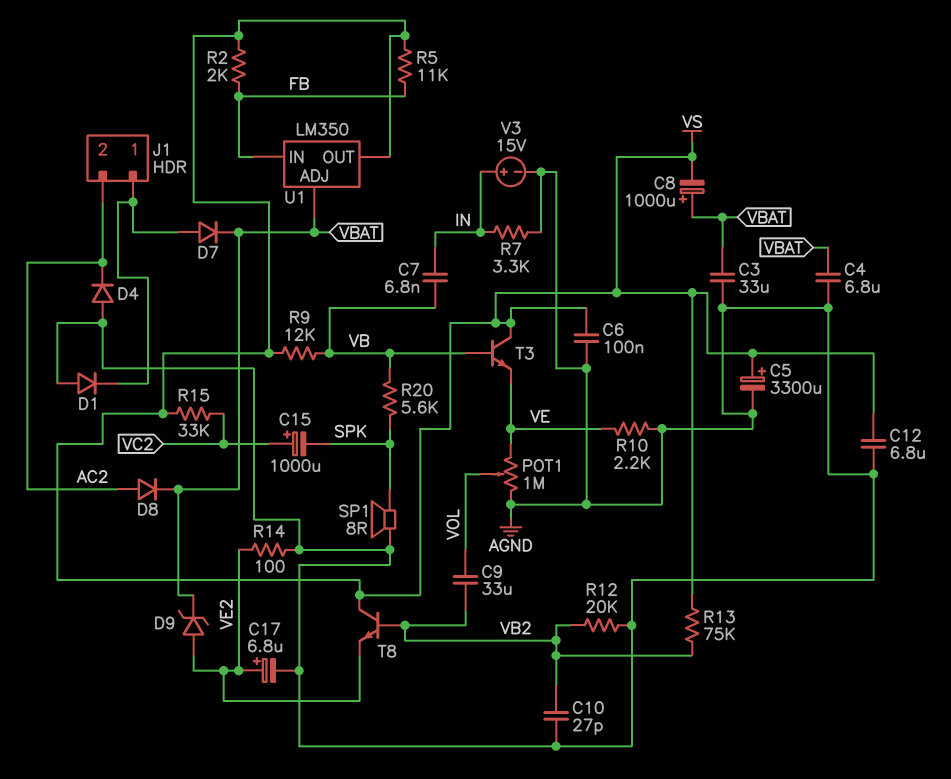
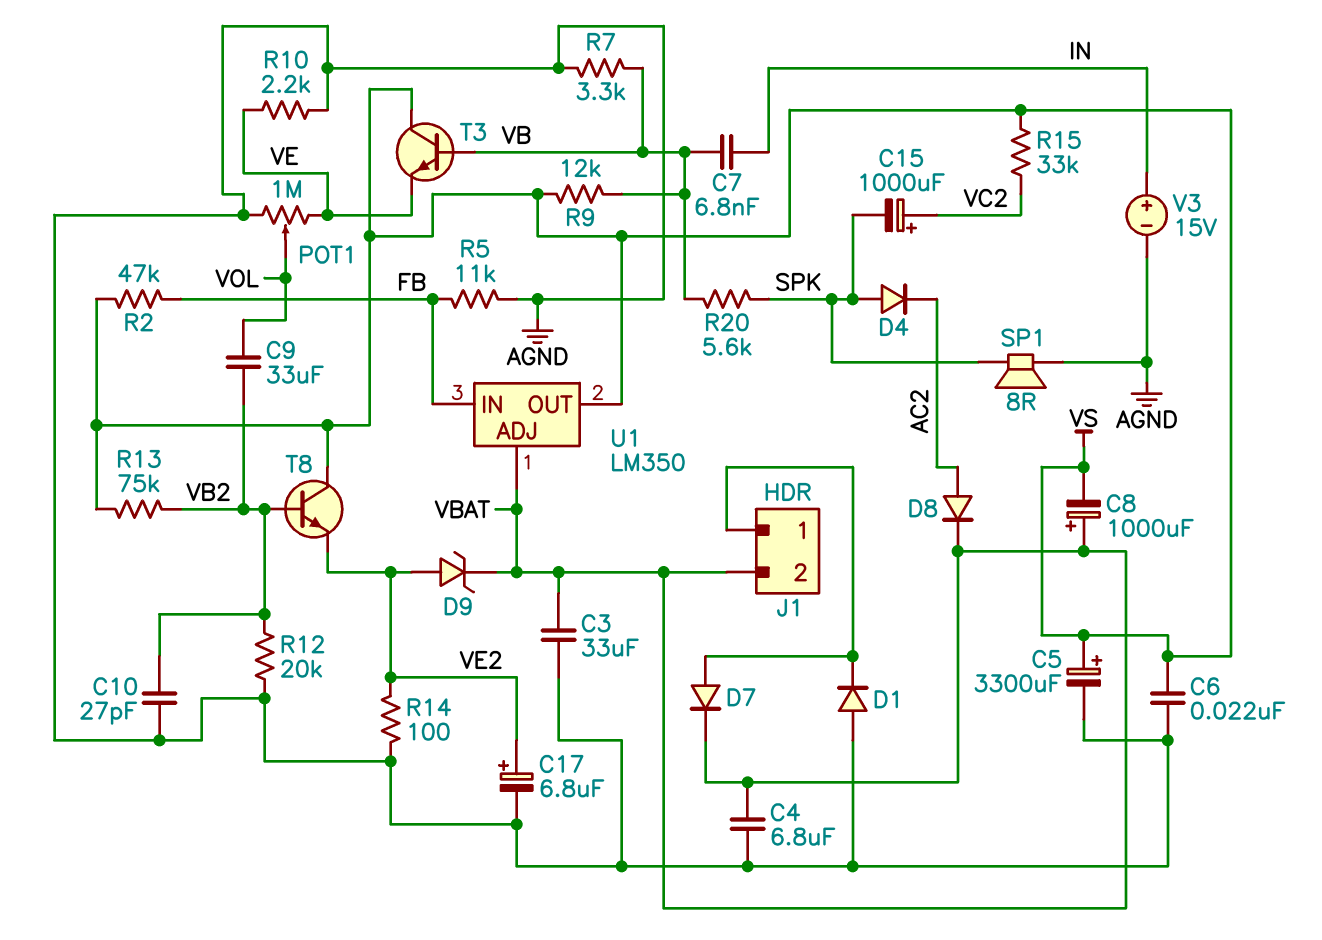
C6: 100nF (AGND, VS) -> 22nF (AGND, VS)
C12: 6.8uF (AGND, VS) -> none
D4: diode (A AGND, K AC2) -> diode (A SPK, K AC2)
J1 pin 2: AC2 -> VBAT
R2: 2k (FB, VS) -> 47k (FB, VS)
R5: 11k (FB, VS) -> 11k (AGND, FB)
R7: 3.3k (AGND, IN) -> 3.3k (AGND, VB)

